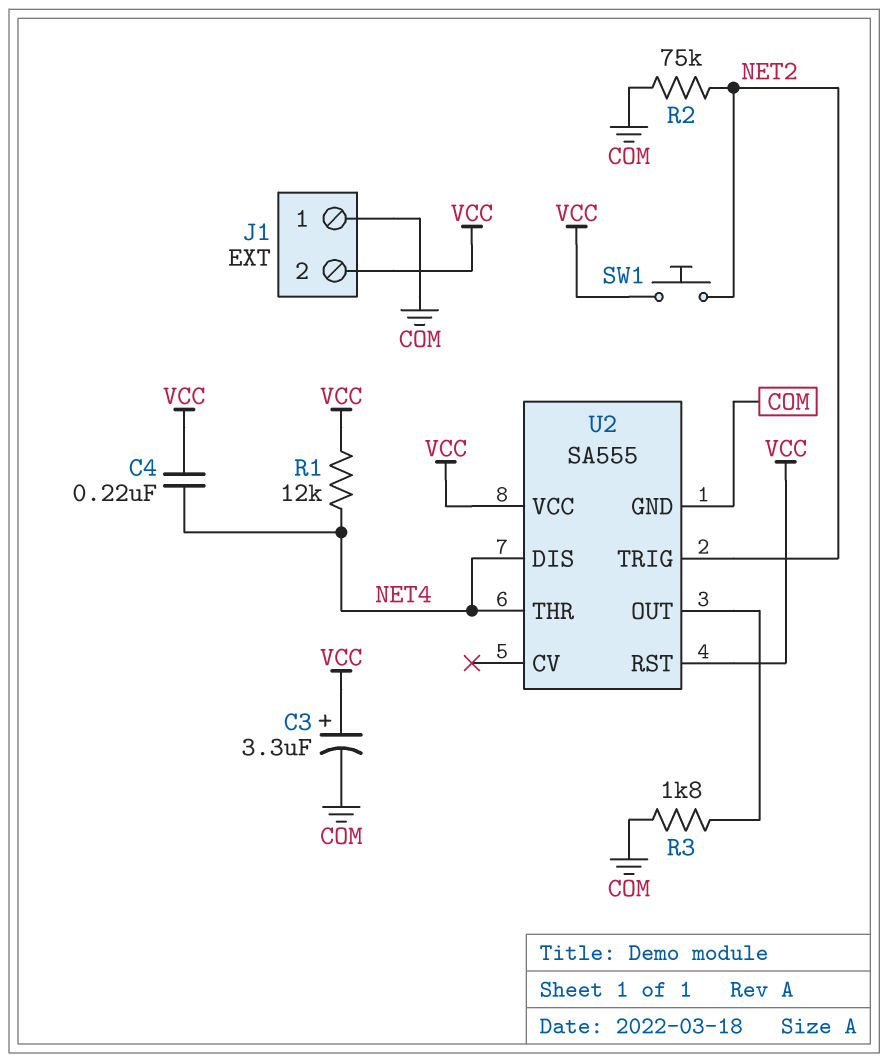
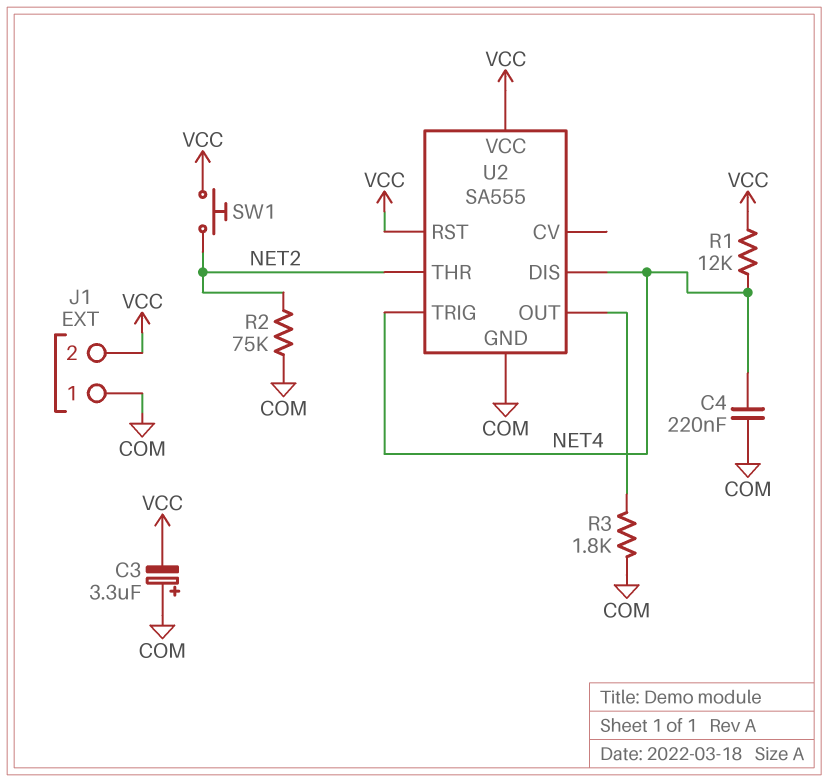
C3: 3.3uF (plus VCC, minus COM) -> 3.3uF (plus COM, minus VCC)
C4: 220nF (NET4, VCC) -> 220nF (COM, NET4)
U2 pin THR: NET4 -> NET2
U2 pin TRIG: NET2 -> NET4

